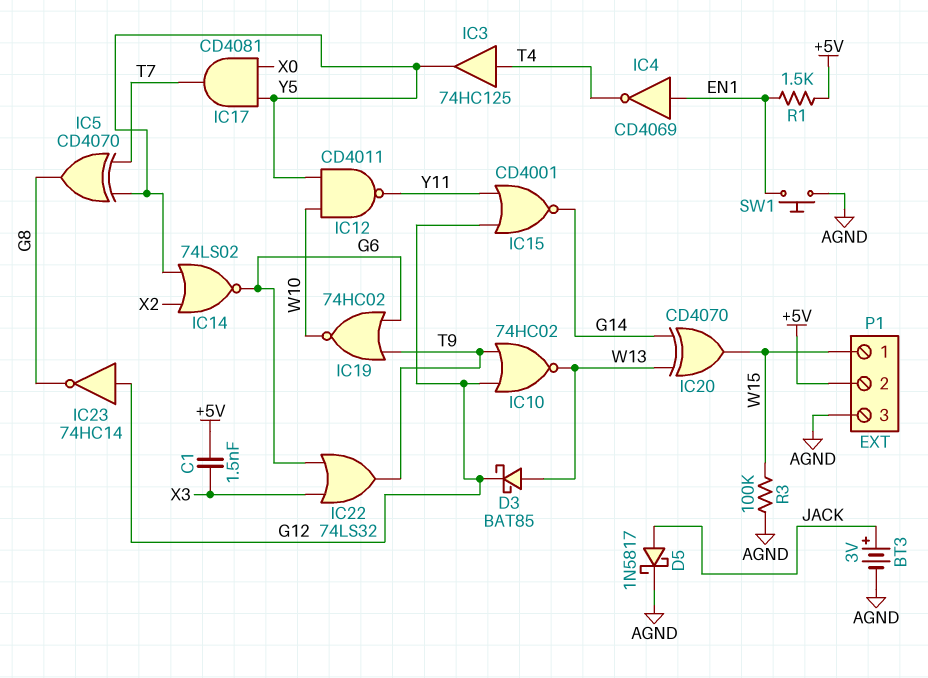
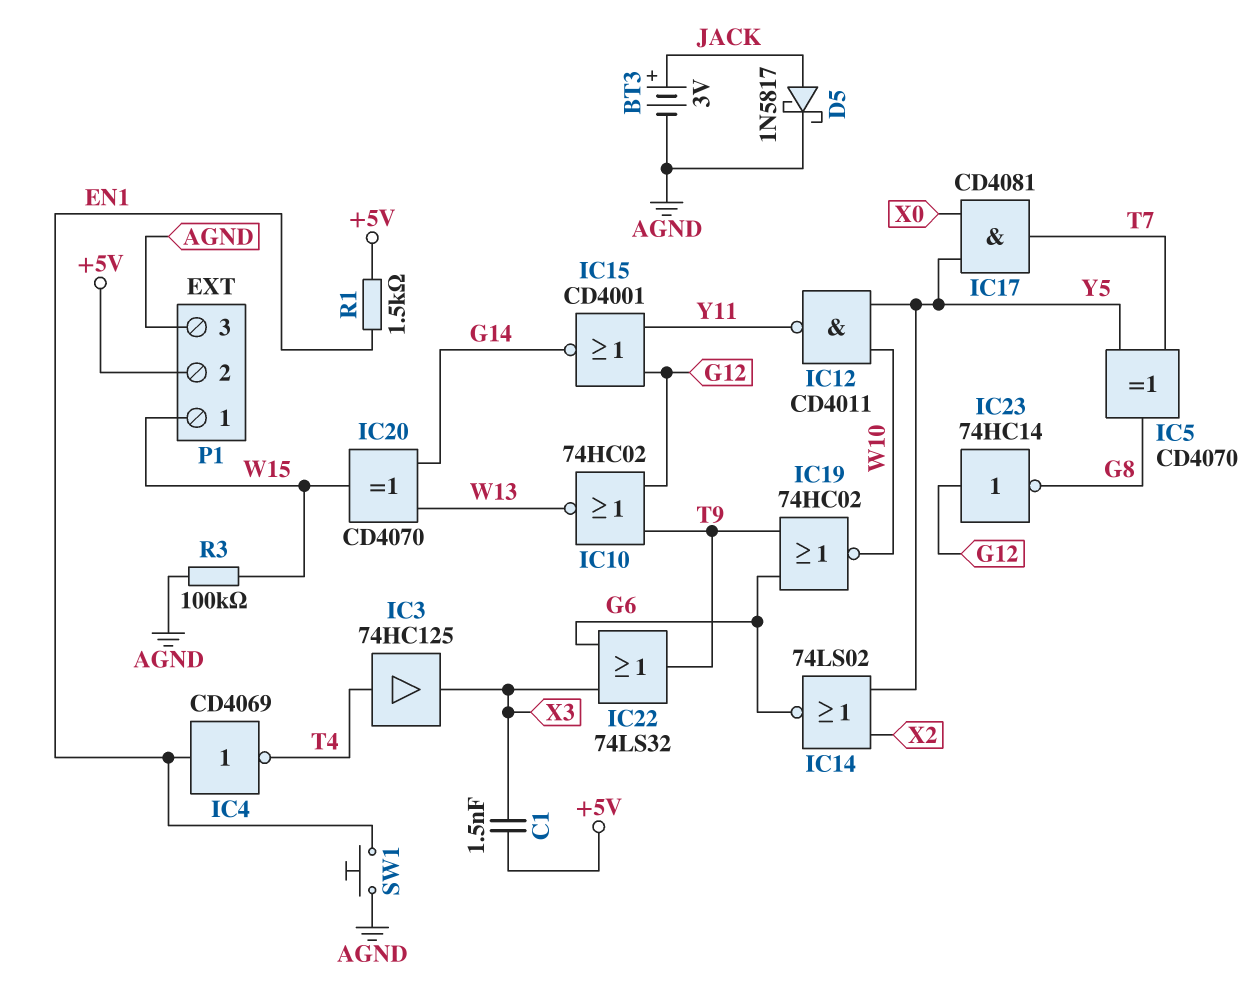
D3: schottky BAT85 (A W13, K G12) -> none
IC3: buffer 74HC125 (in T4, out Y5) -> buffer 74HC125 (in T4, out X3)

